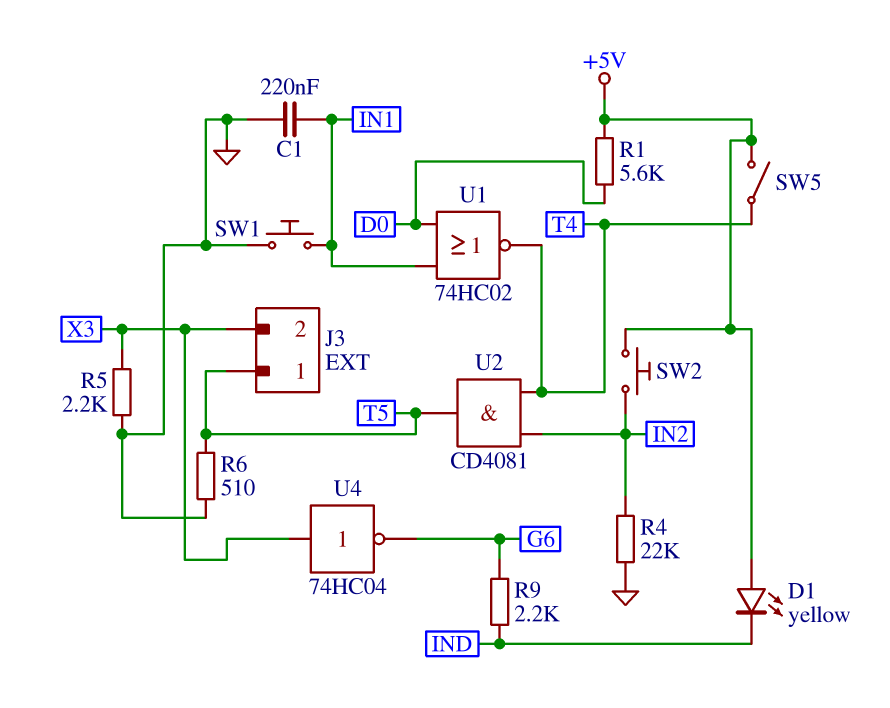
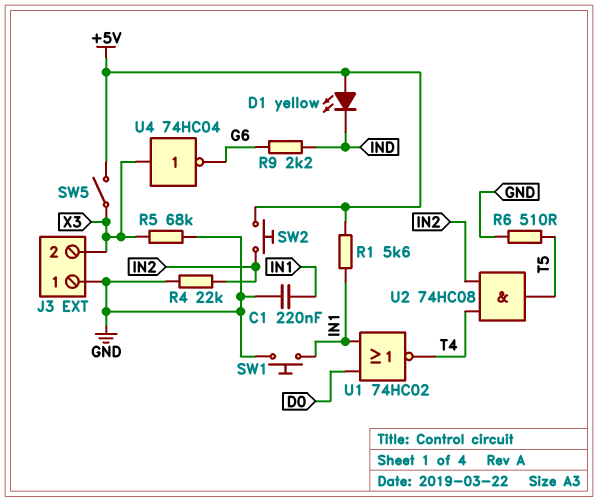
J3 pin 1: T5 -> GND
R1: 5.6k (+5V, D0) -> 5.6k (+5V, IN1)
R5: 2.2k (GND, X3) -> 68k (GND, X3)
SW5: switch (+5V, T4) -> switch (+5V, X3)
U2: AND CD4081 (in IN2, in T4, out T5) -> AND 74HC08 (in IN2, in T4, out T5)

